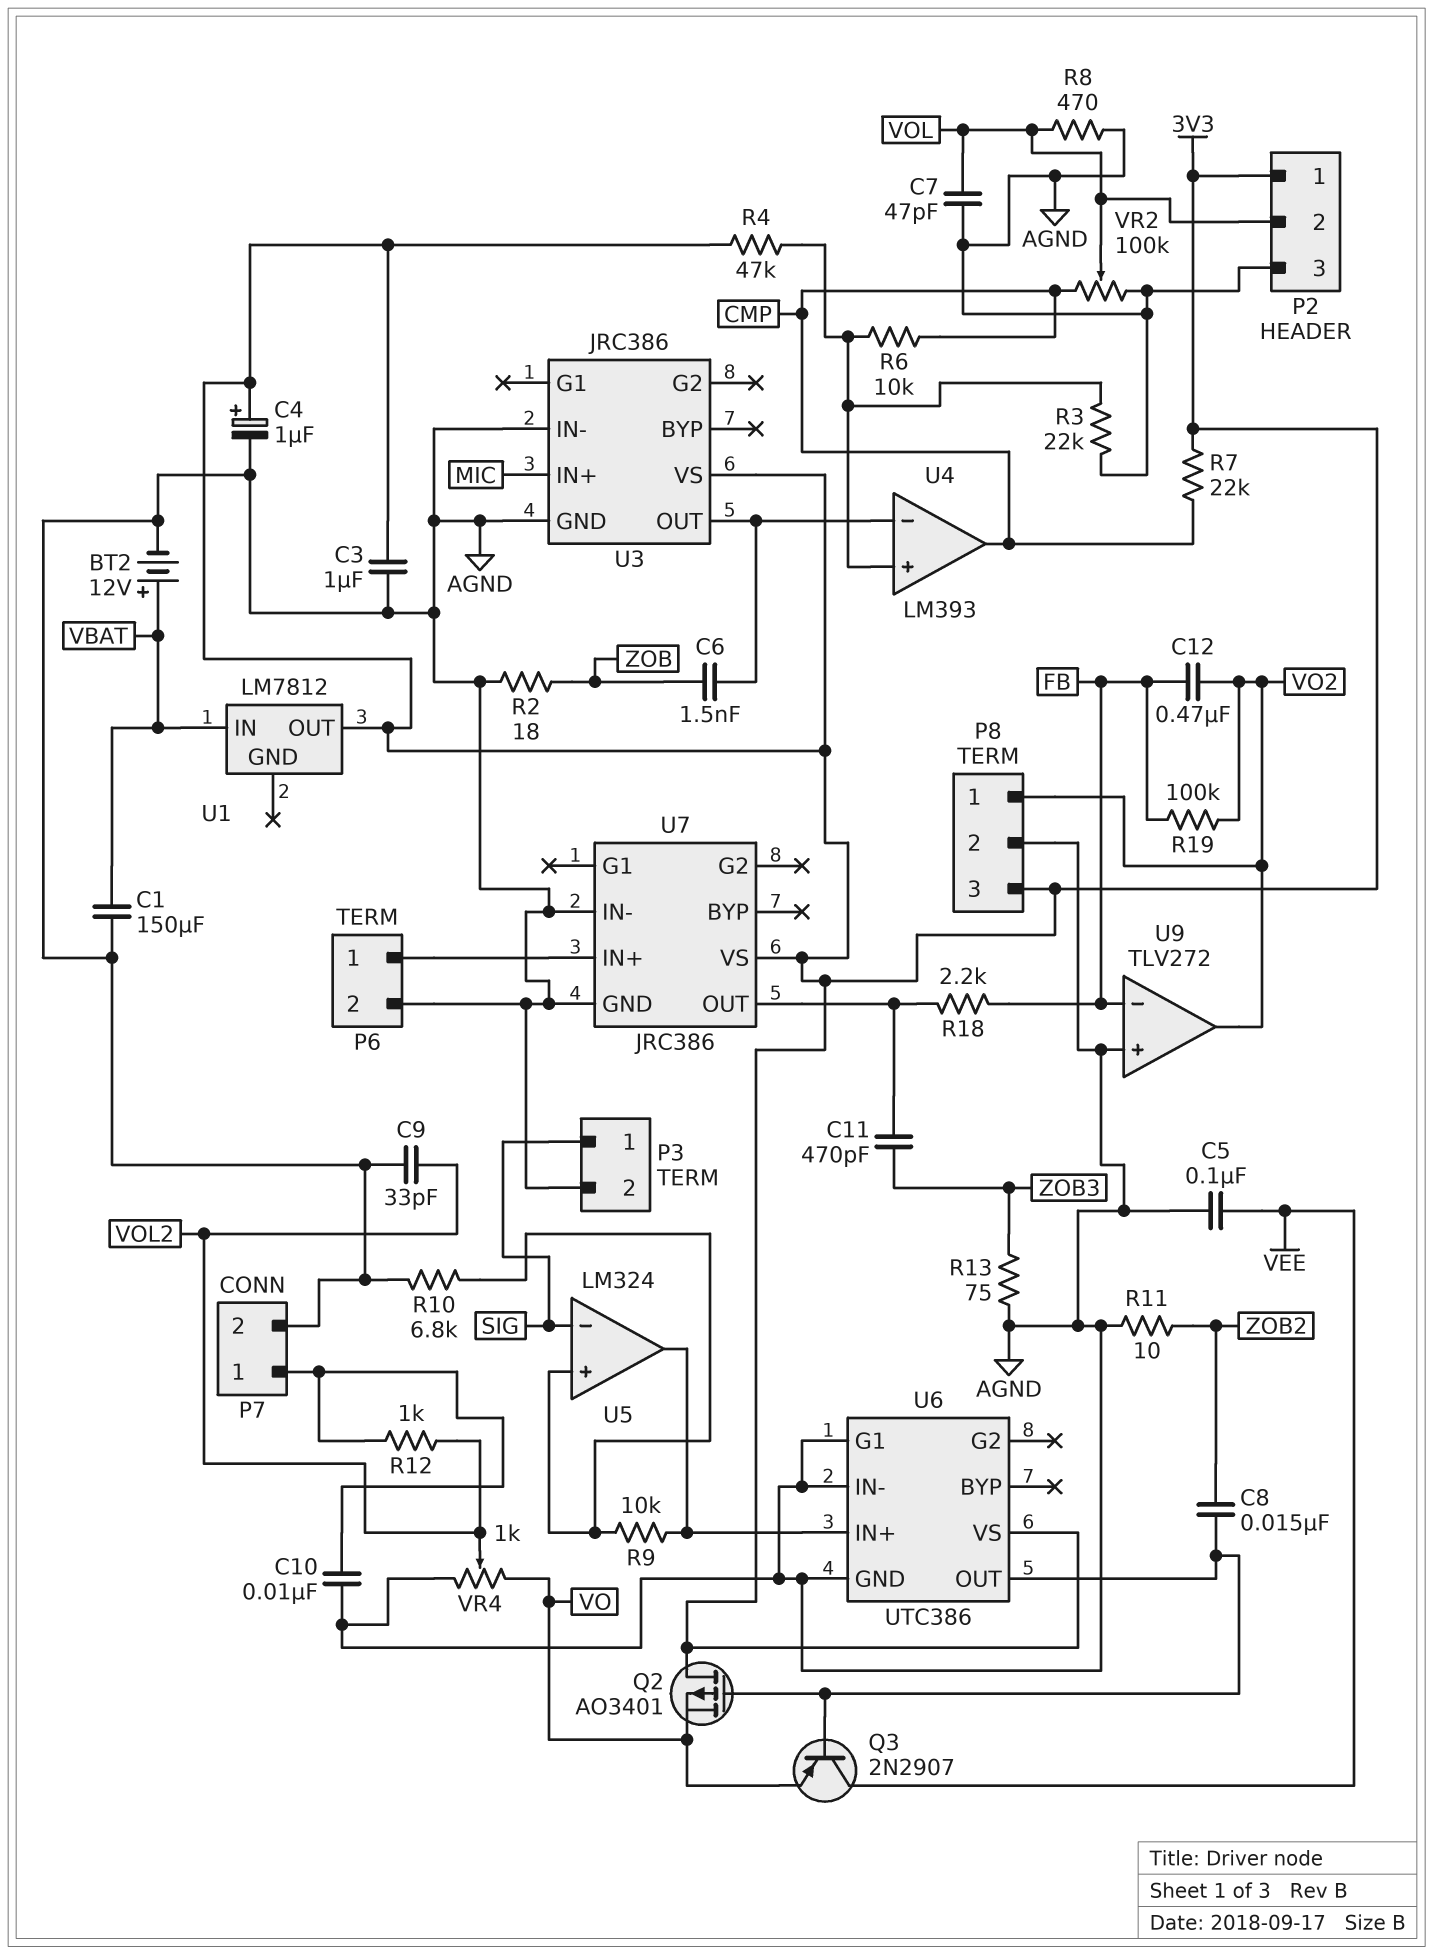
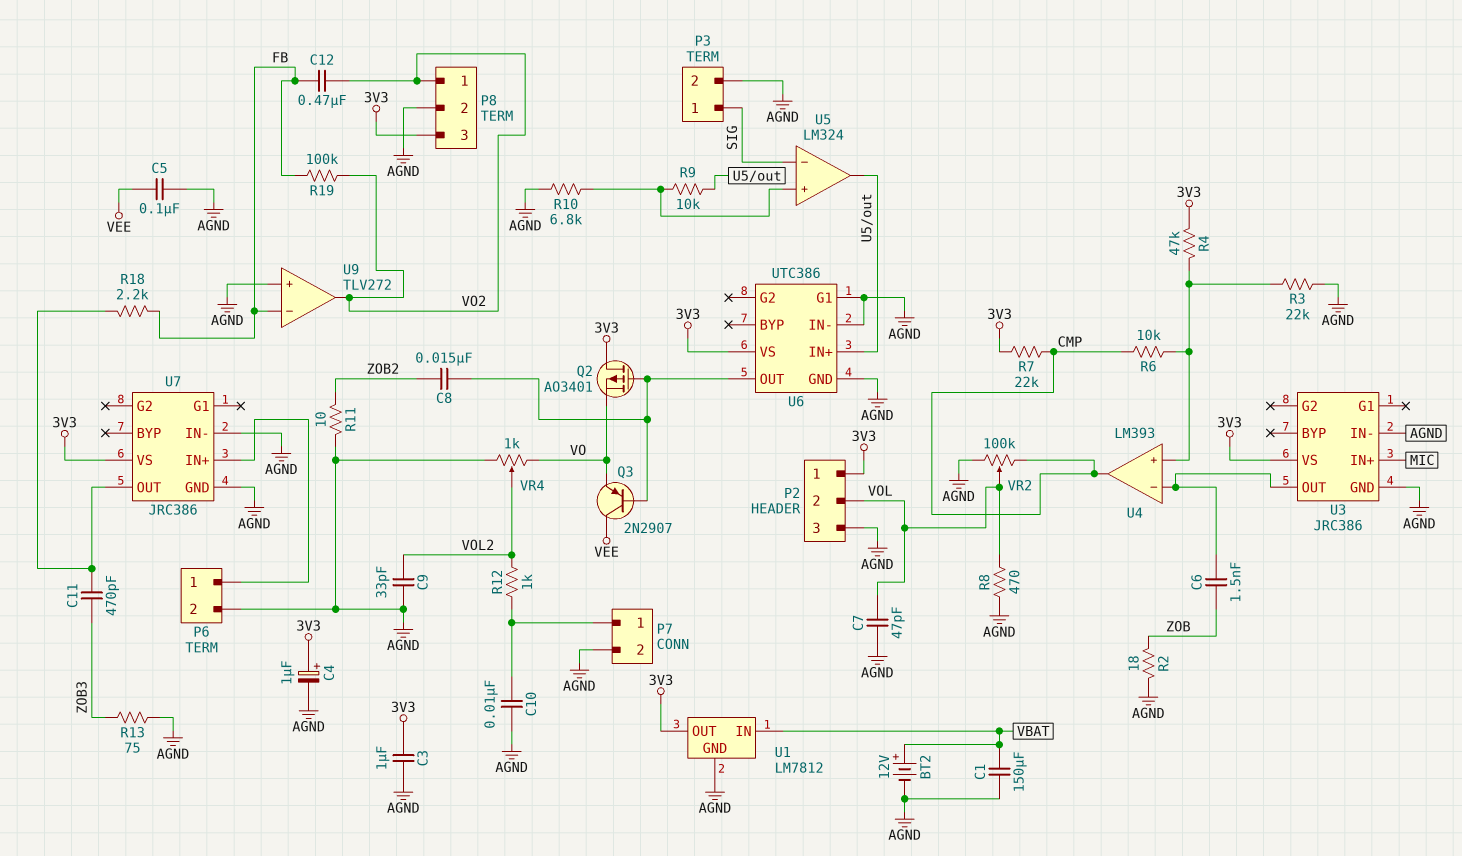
U1 pin GND: none -> AGND

